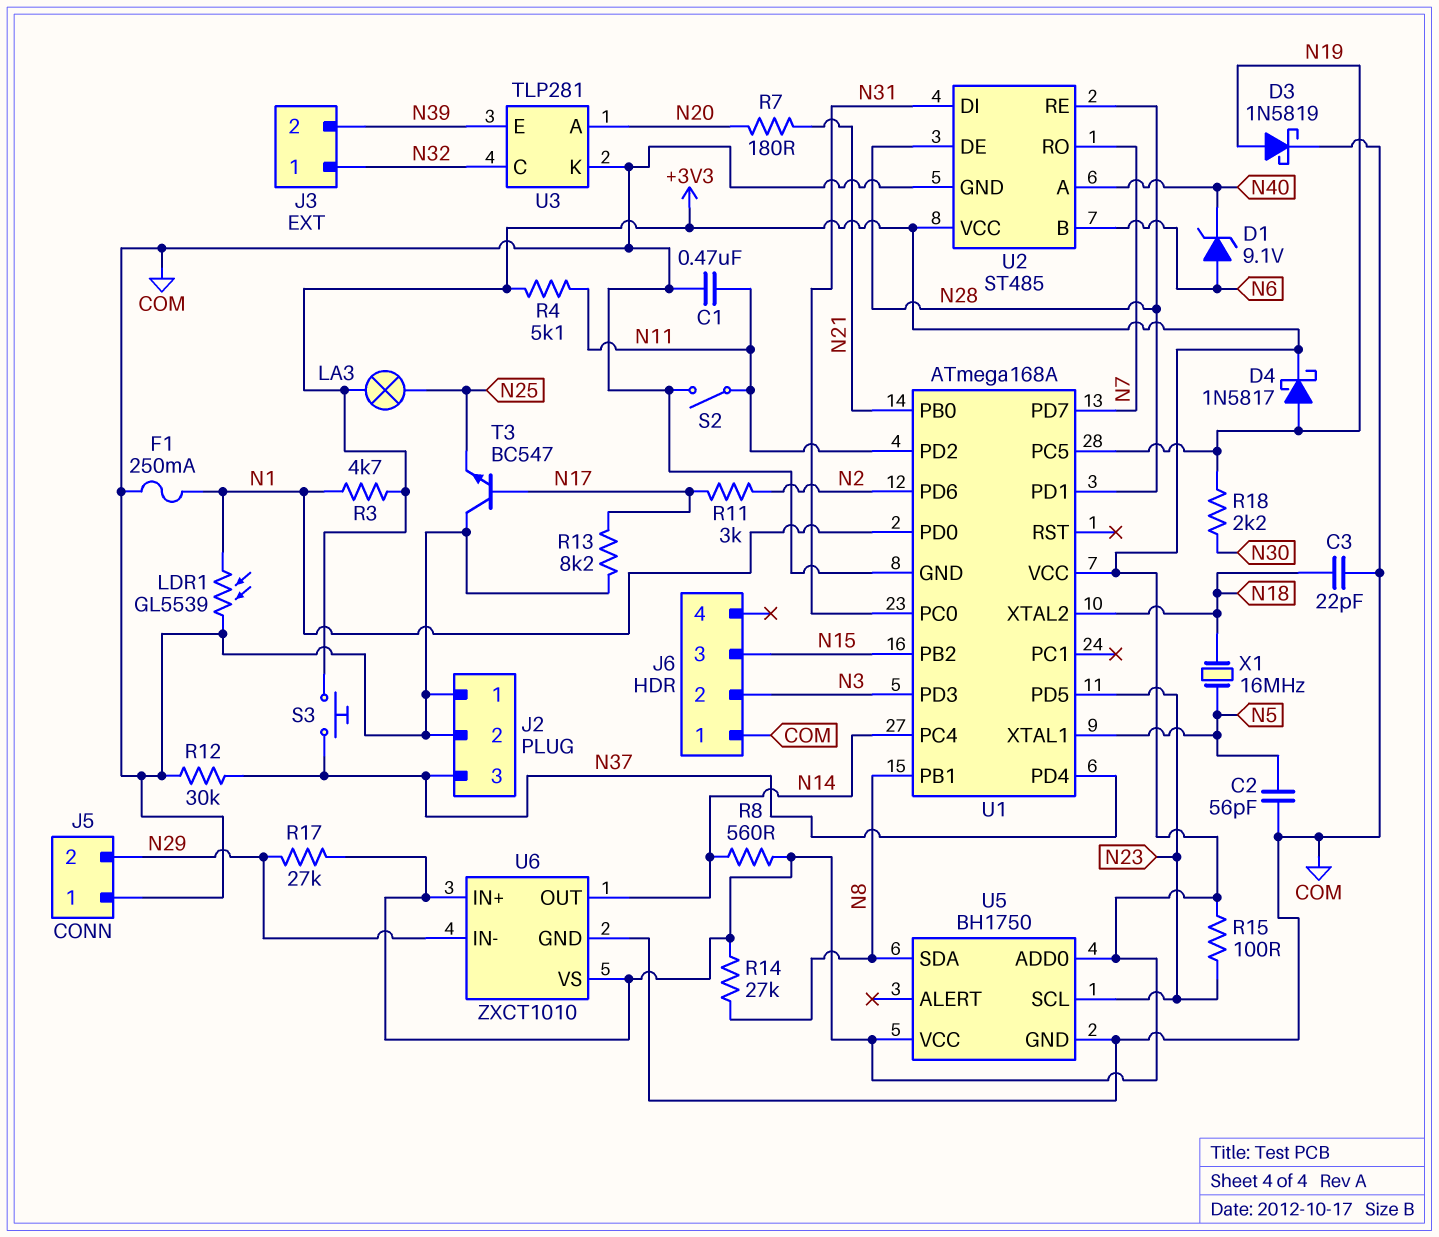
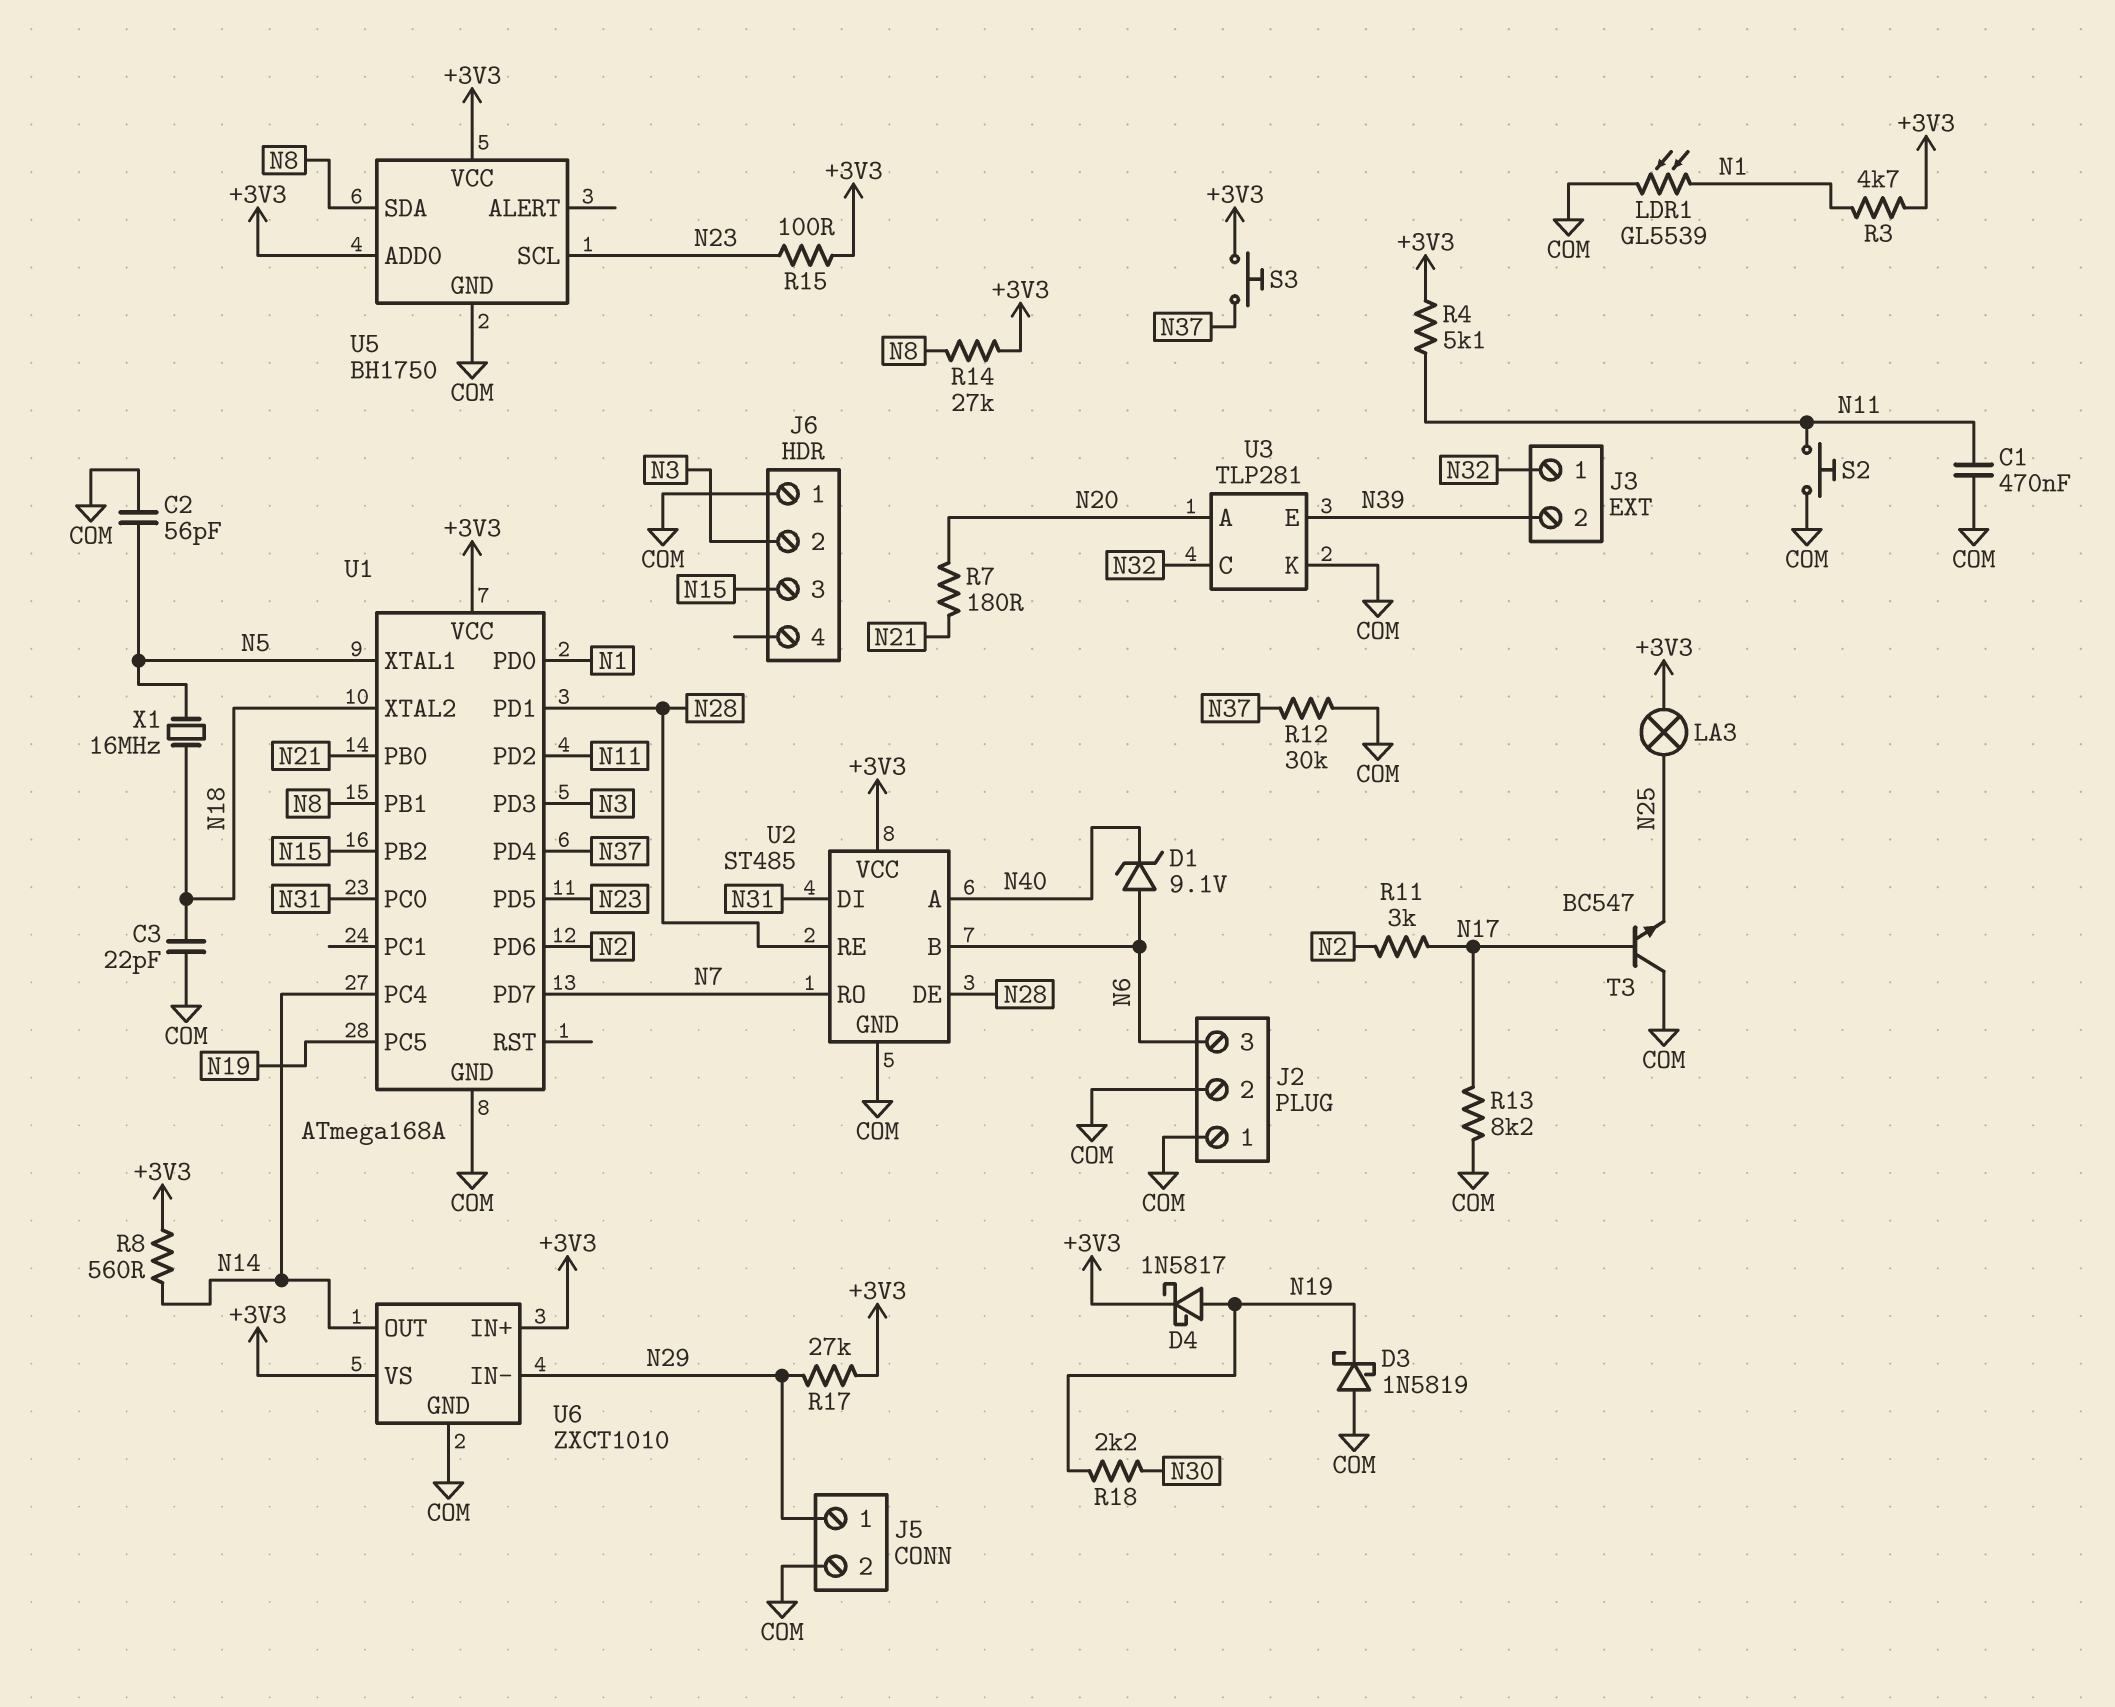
D3: schottky 1N5819 (A N19, K COM) -> schottky 1N5819 (A COM, K N19)
F1: 250mA (COM, N1) -> none
J2 pin 3: N37 -> N6
J5 pin 1: COM -> N29
J5 pin 2: N29 -> COM
S2: switch (COM, N11) -> button (COM, N11)

